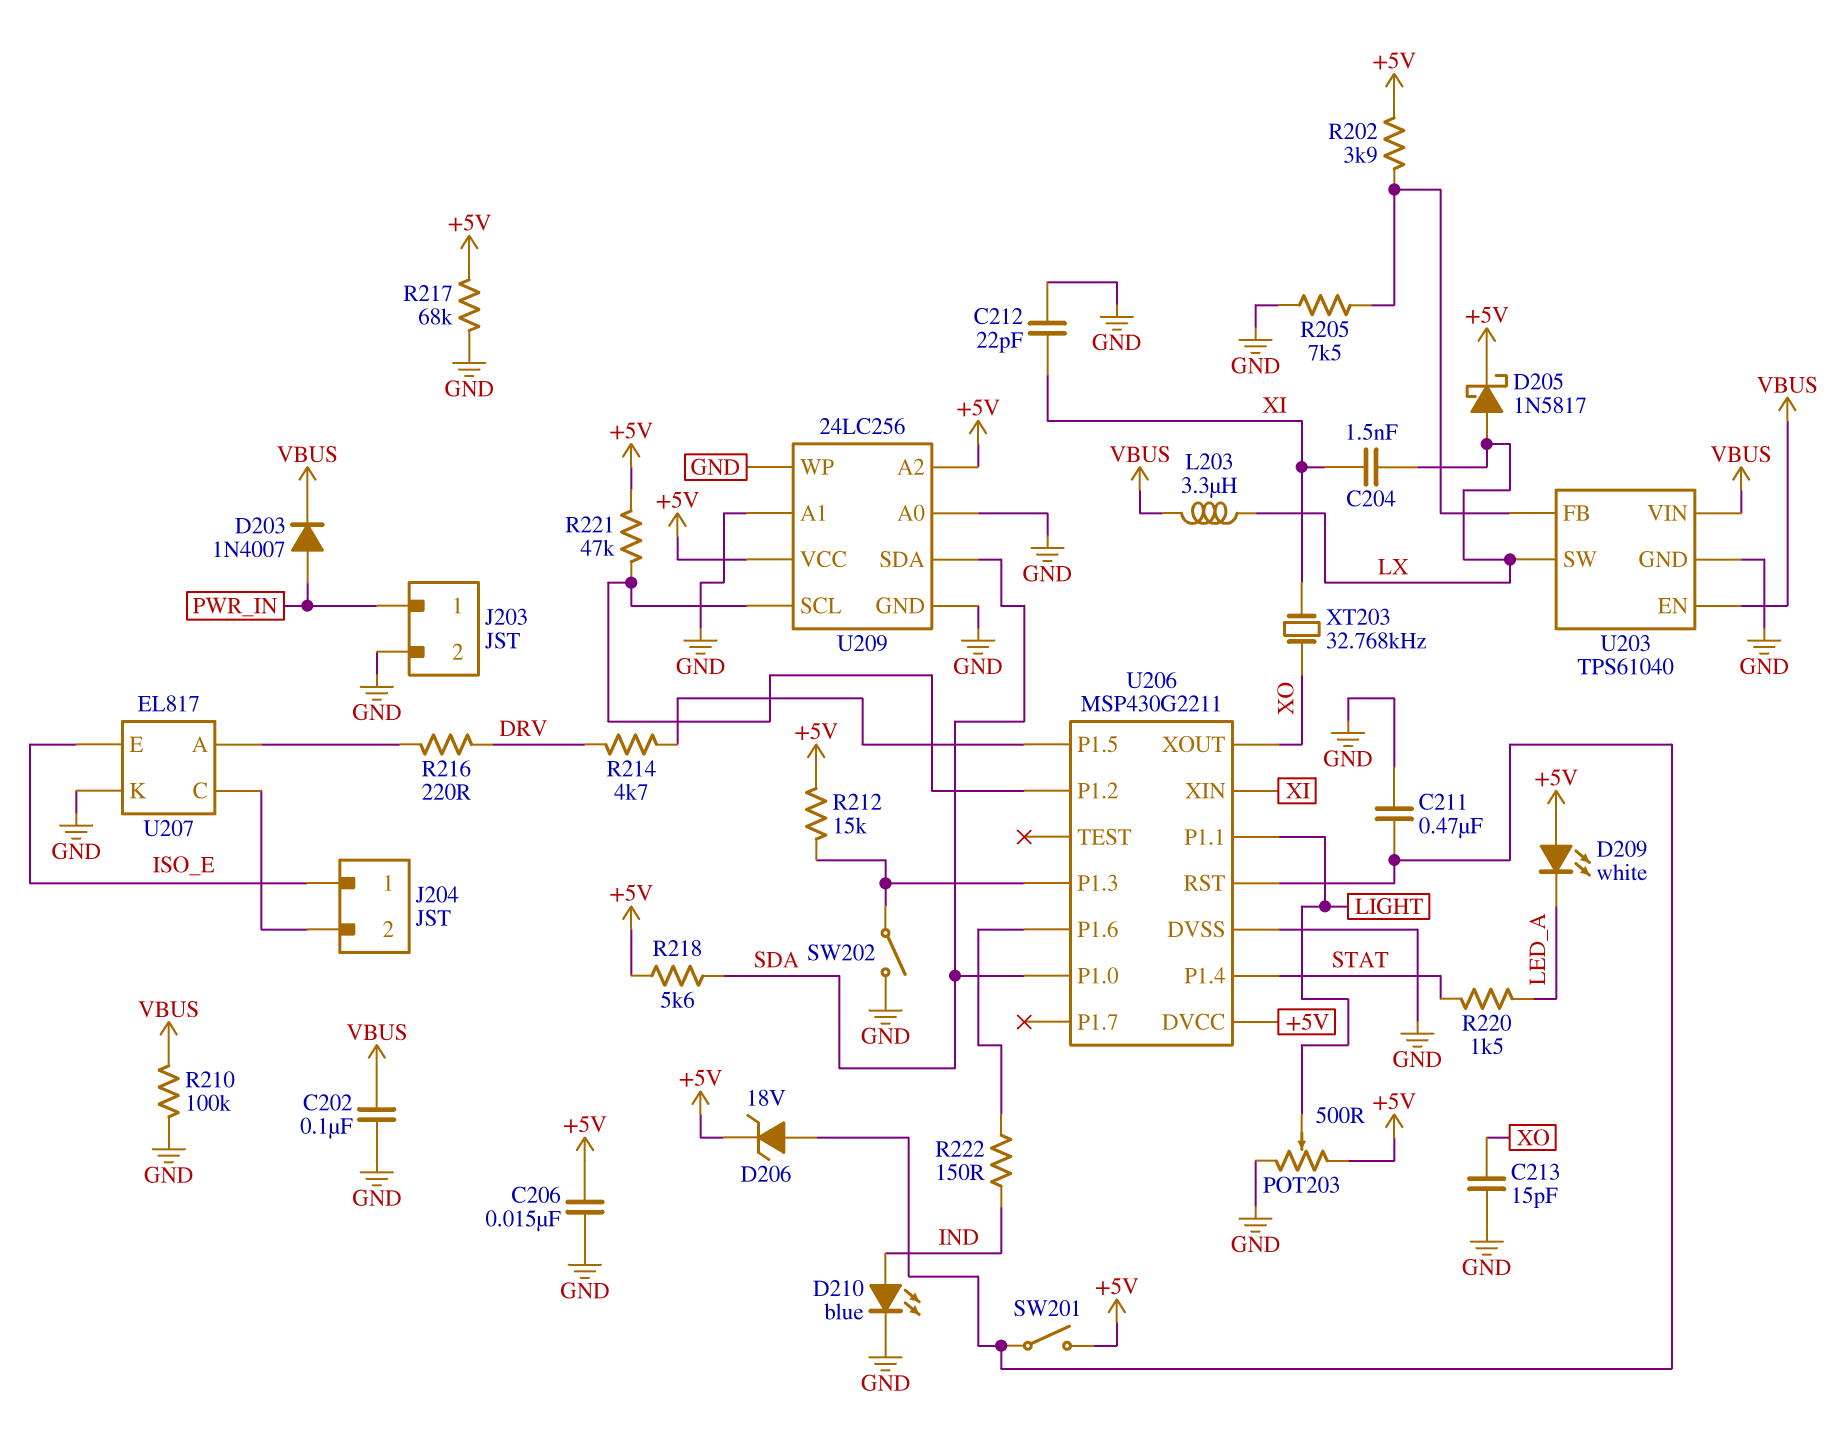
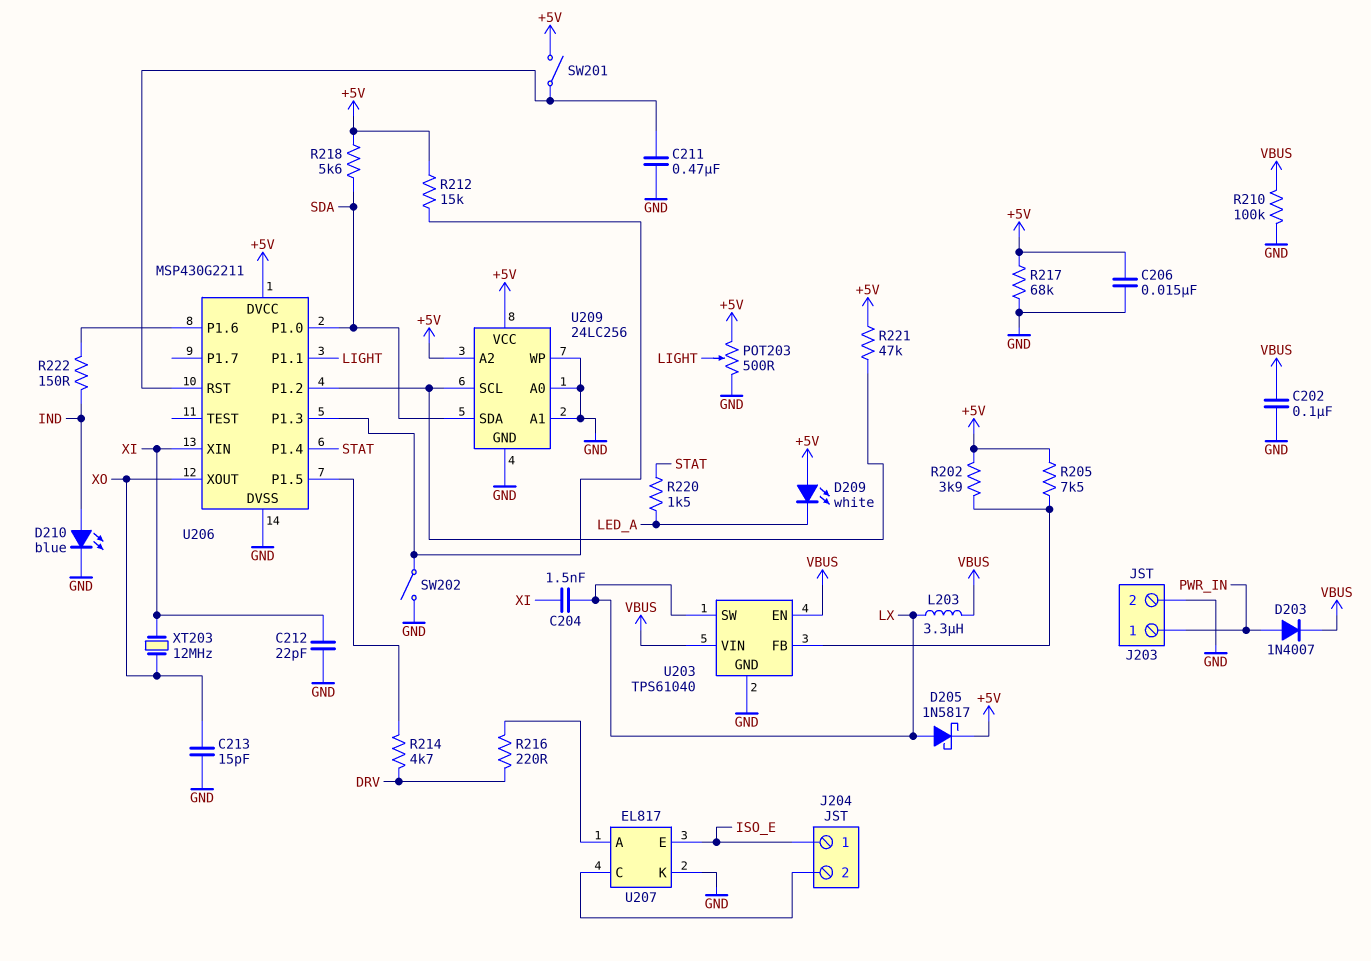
D206: zener 18V (A U206/RST, K +5V) -> none
R205: 7.5k (GND, U203/FB) -> 7.5k (+5V, U203/FB)
XT203: 32.768kHz (XI, XO) -> 12MHz (XI, XO)

